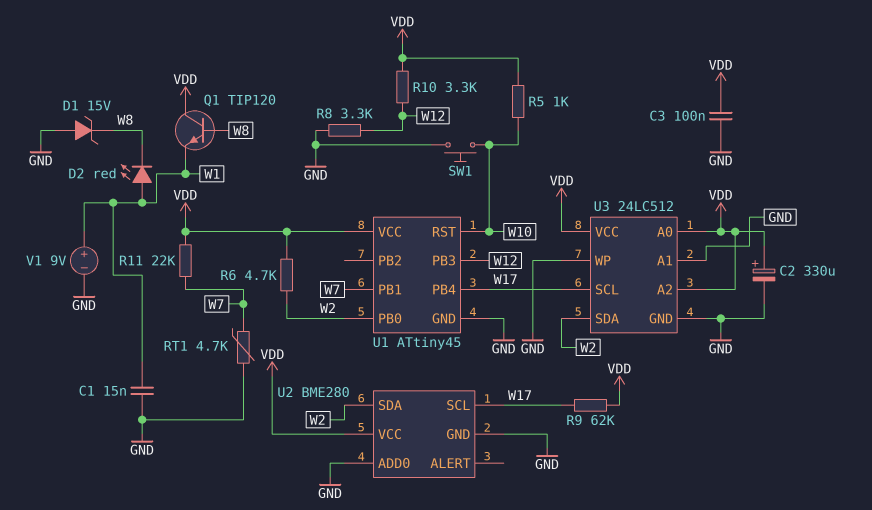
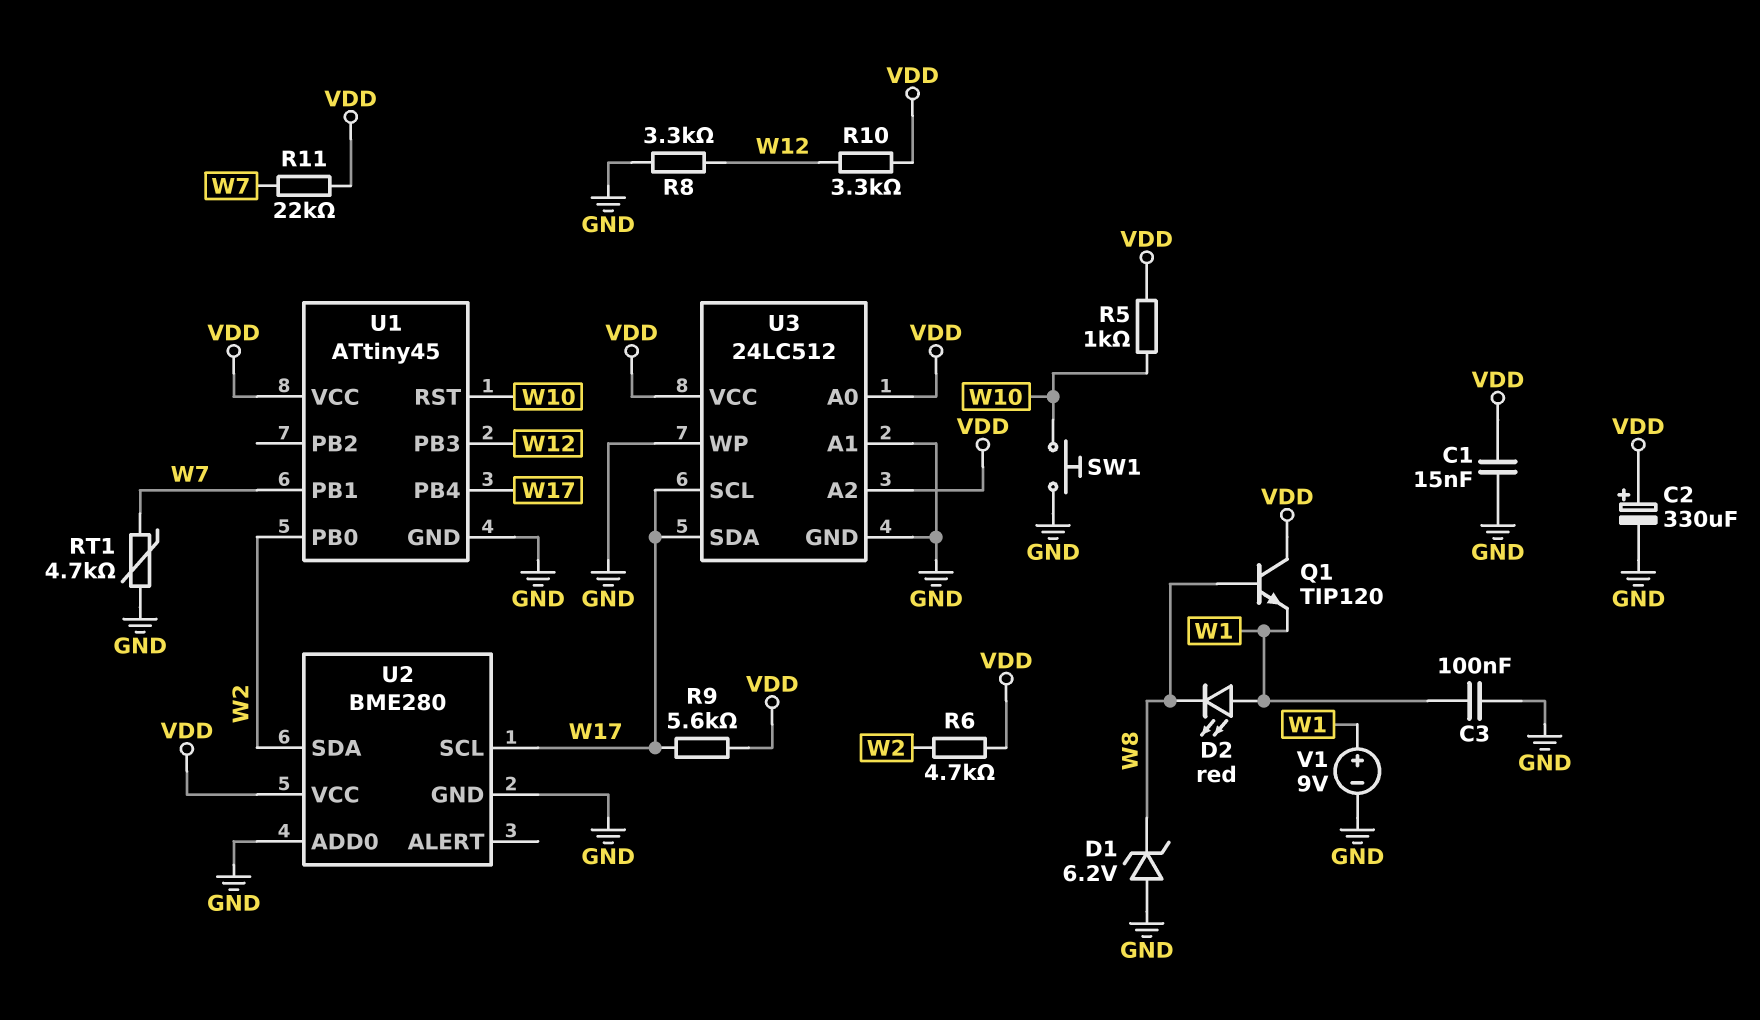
C1: 15nF (GND, W1) -> 15nF (GND, VDD)
C3: 100nF (GND, VDD) -> 100nF (GND, W1)
D1: zener 15V (A GND, K W8) -> zener 6.2V (A GND, K W8)
R9: 62k (VDD, W17) -> 5.6k (VDD, W17)
U3 pin SDA: W2 -> W17

